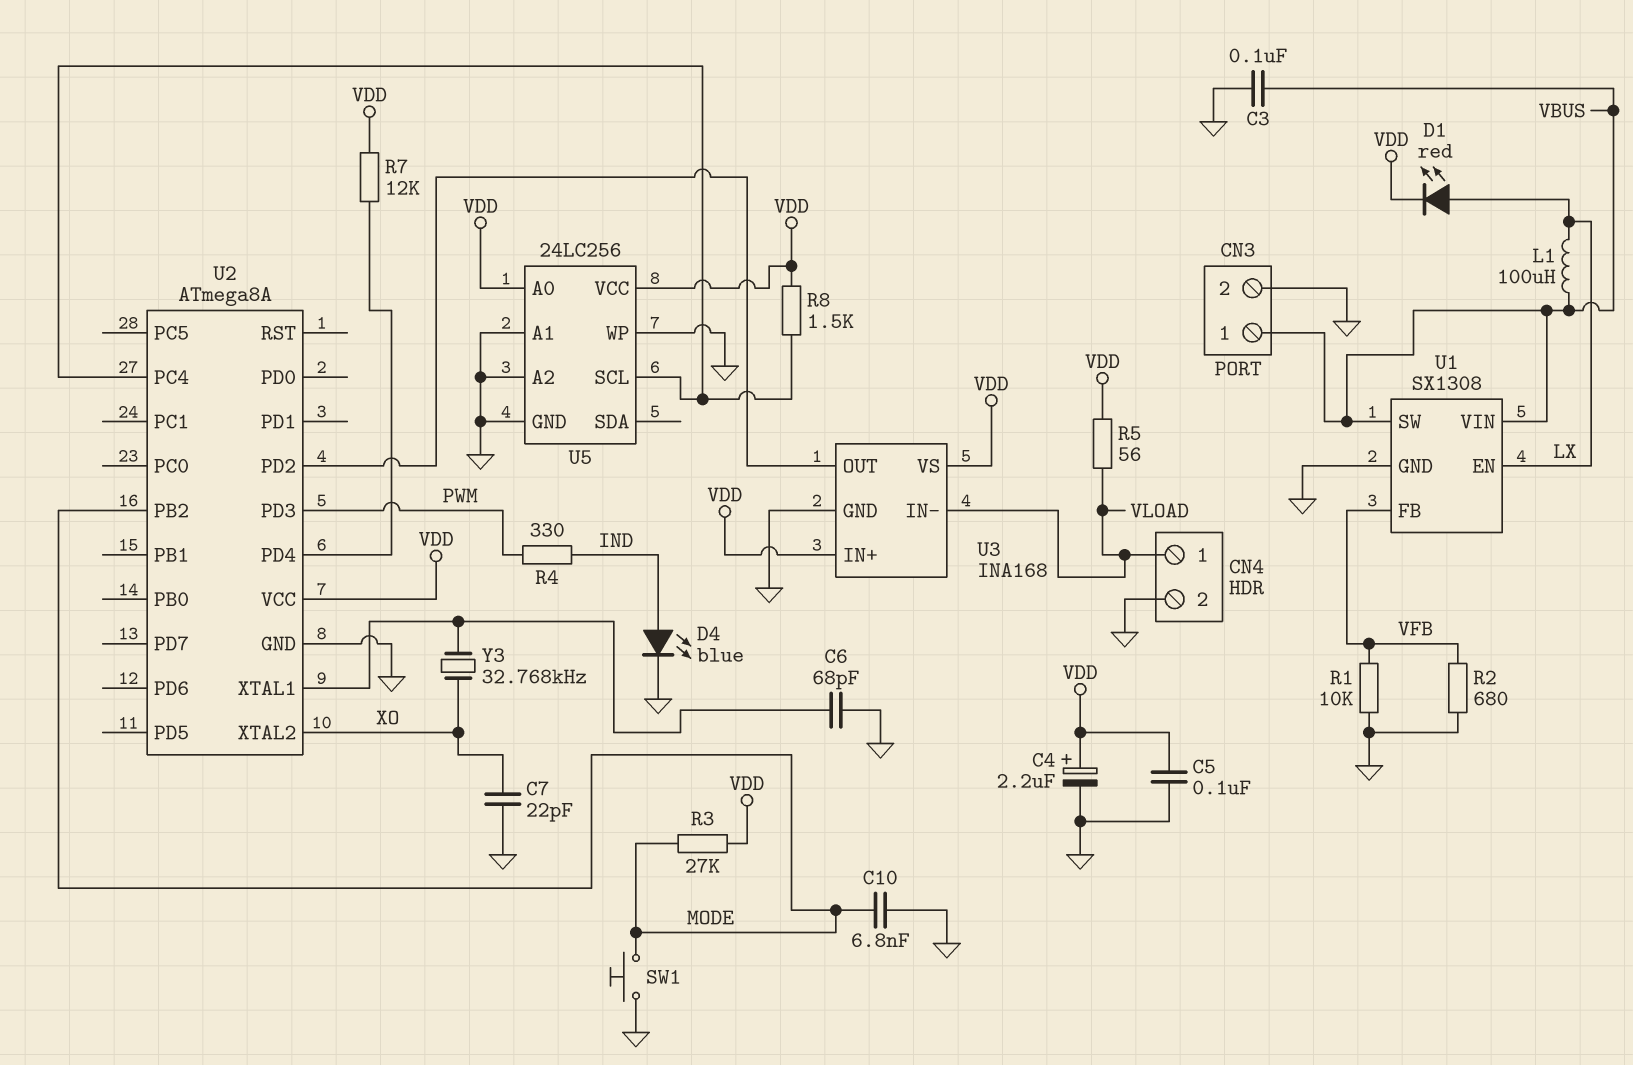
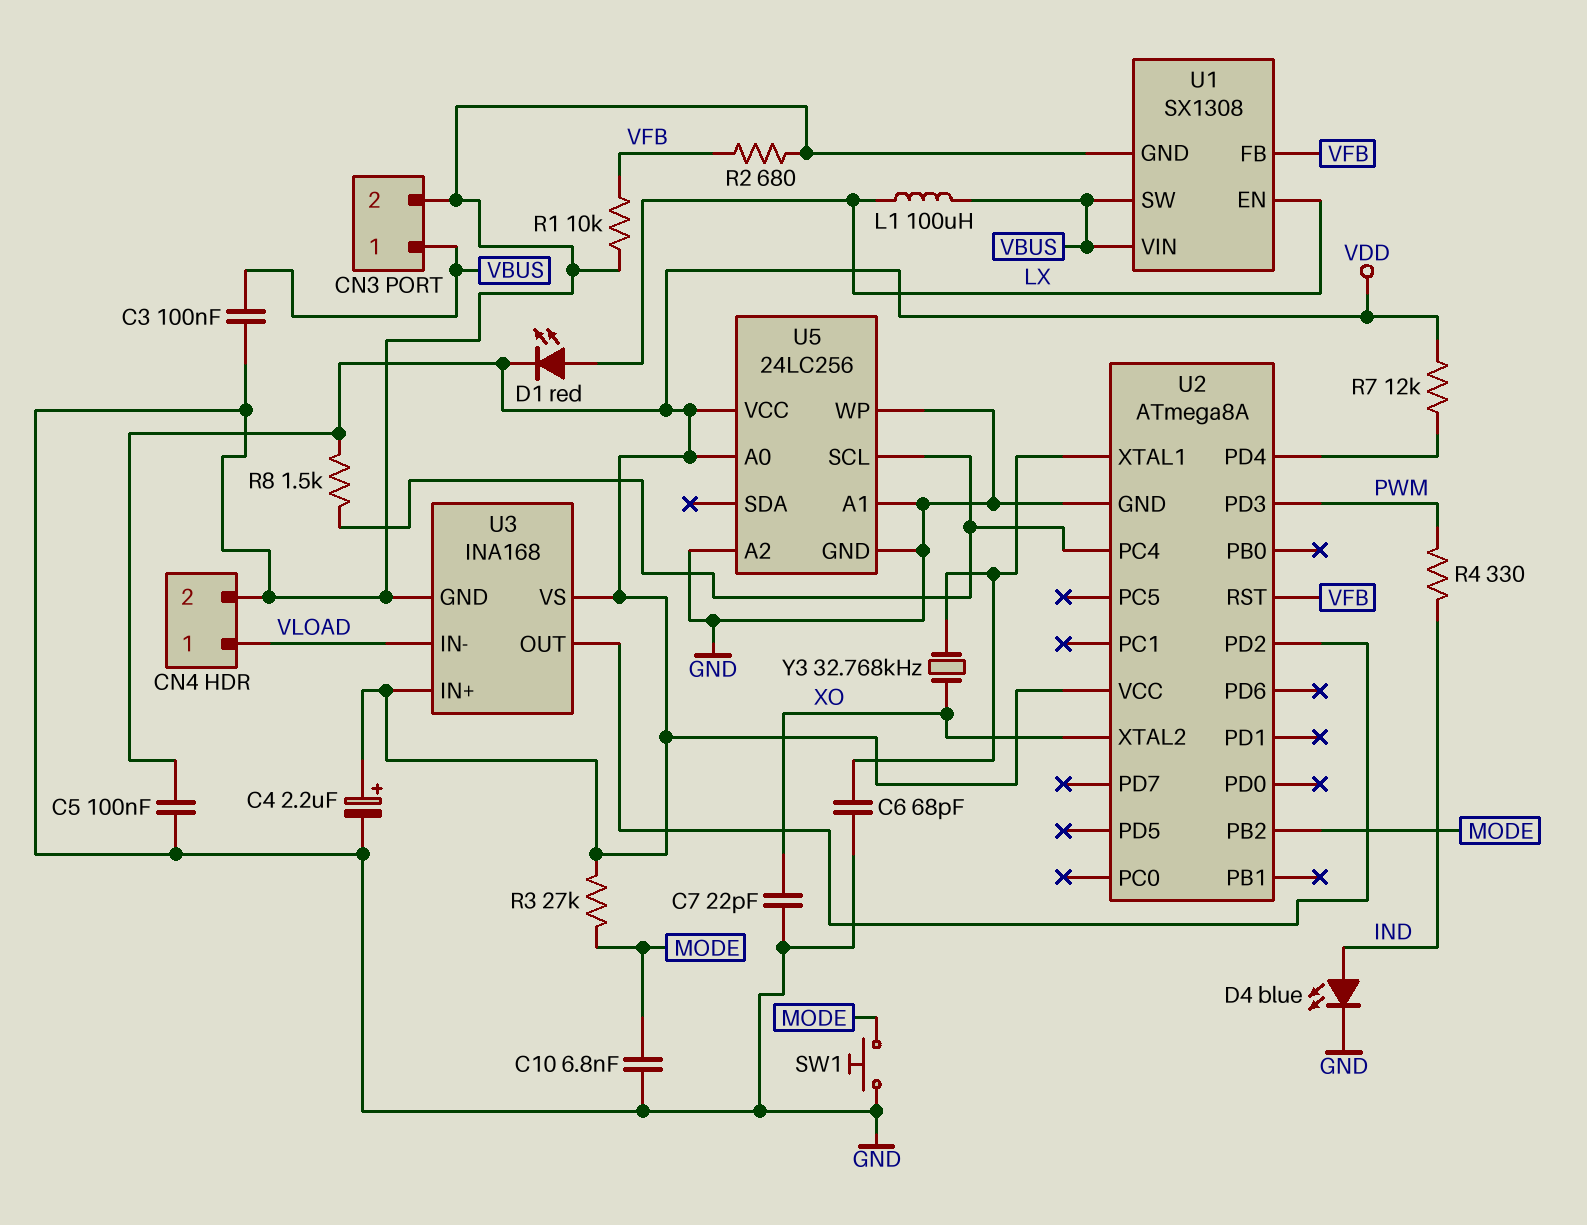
R5: 56 (VDD, VLOAD) -> none
U2 pin RST: none -> VFB

